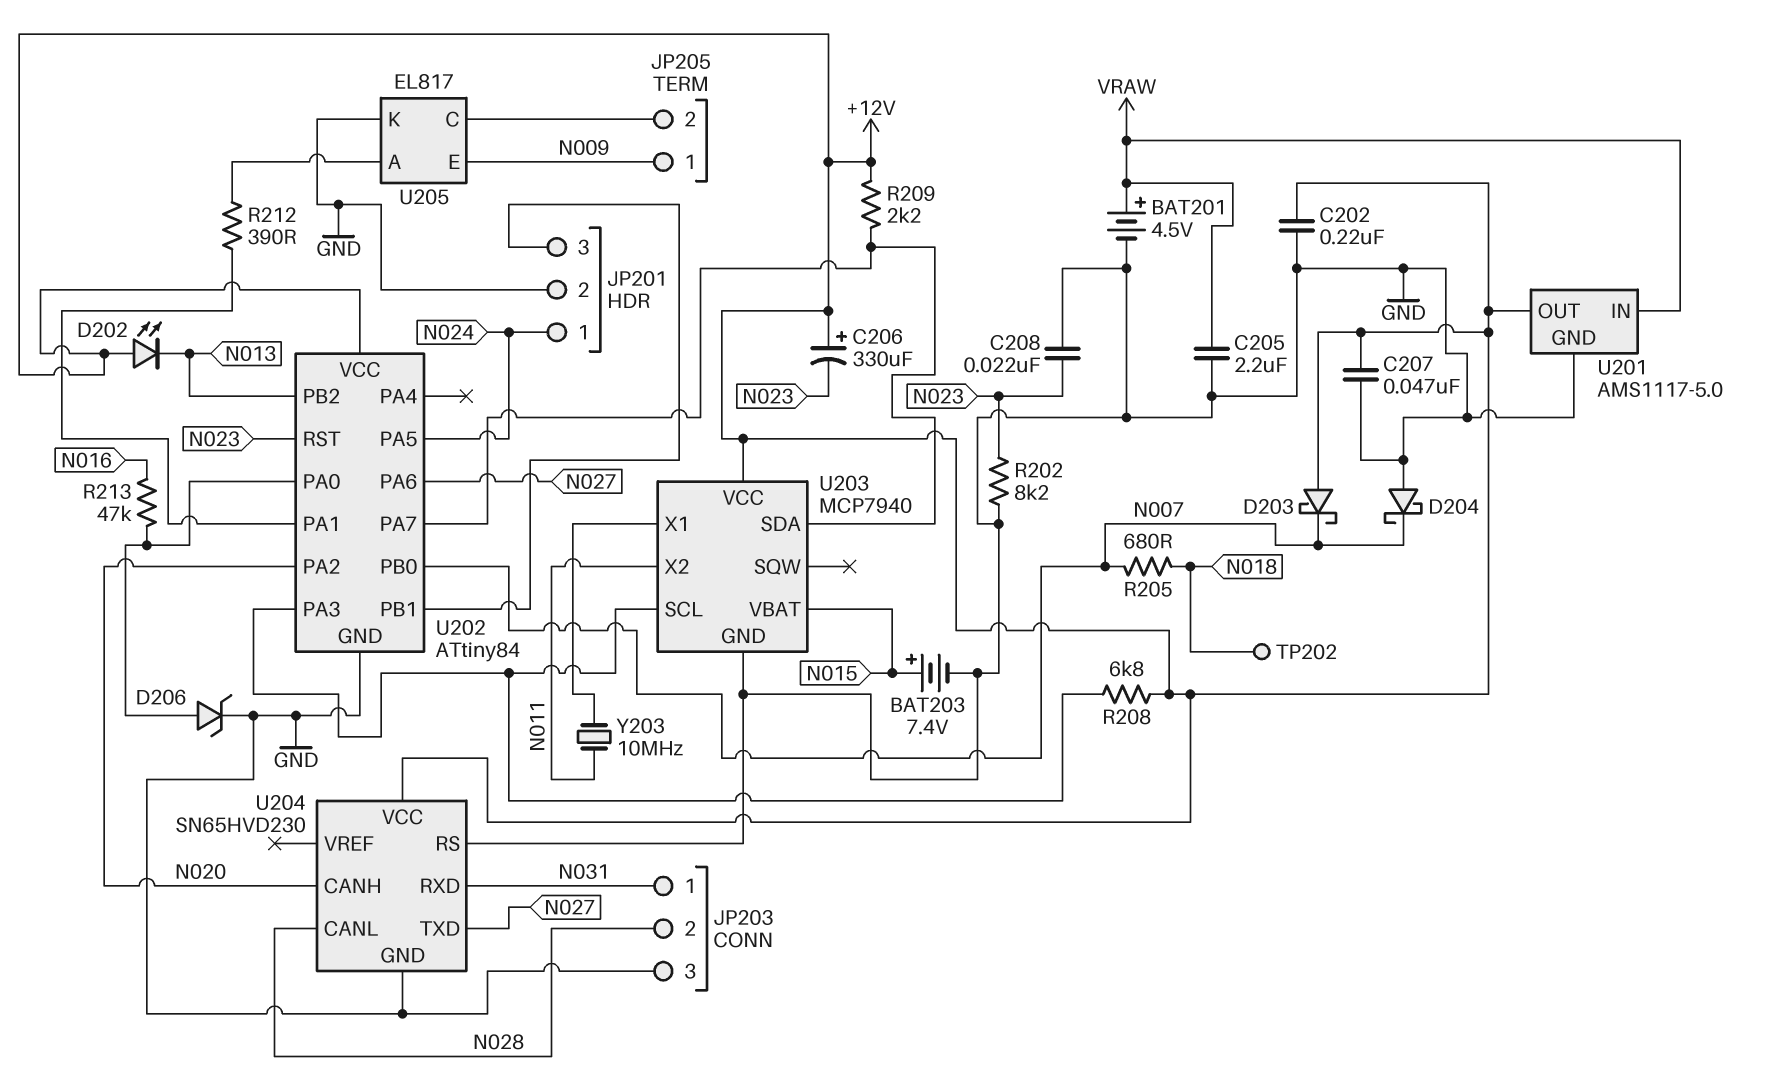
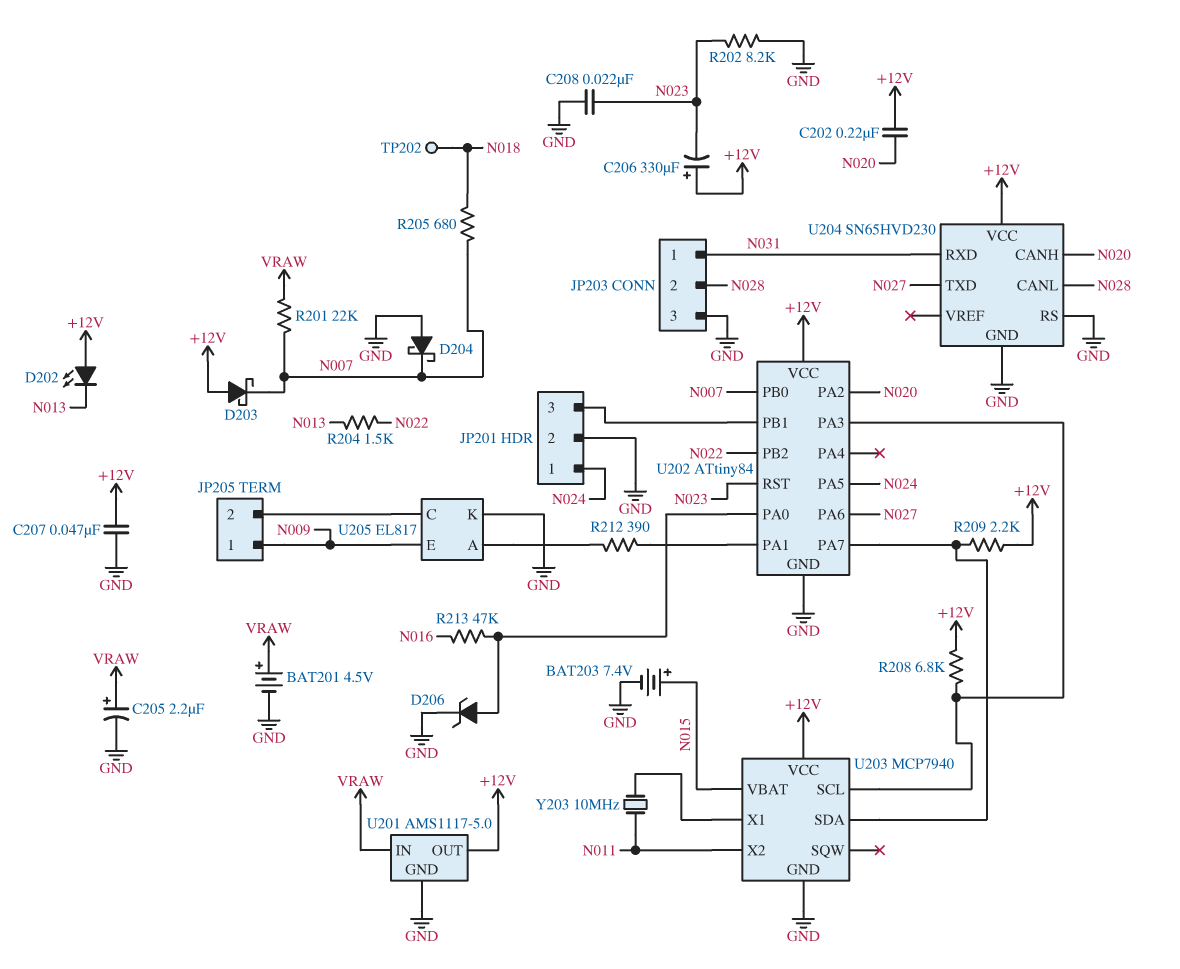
C202: 220nF (+12V, GND) -> 220nF (+12V, N020)
C205: 2.2uF (GND, VRAW) -> 2.2uF (plus VRAW, minus GND)
R201: none -> 22k (N007, VRAW)
R204: none -> 1.5k (N013, N022)
U202 pin PB2: N013 -> N022

